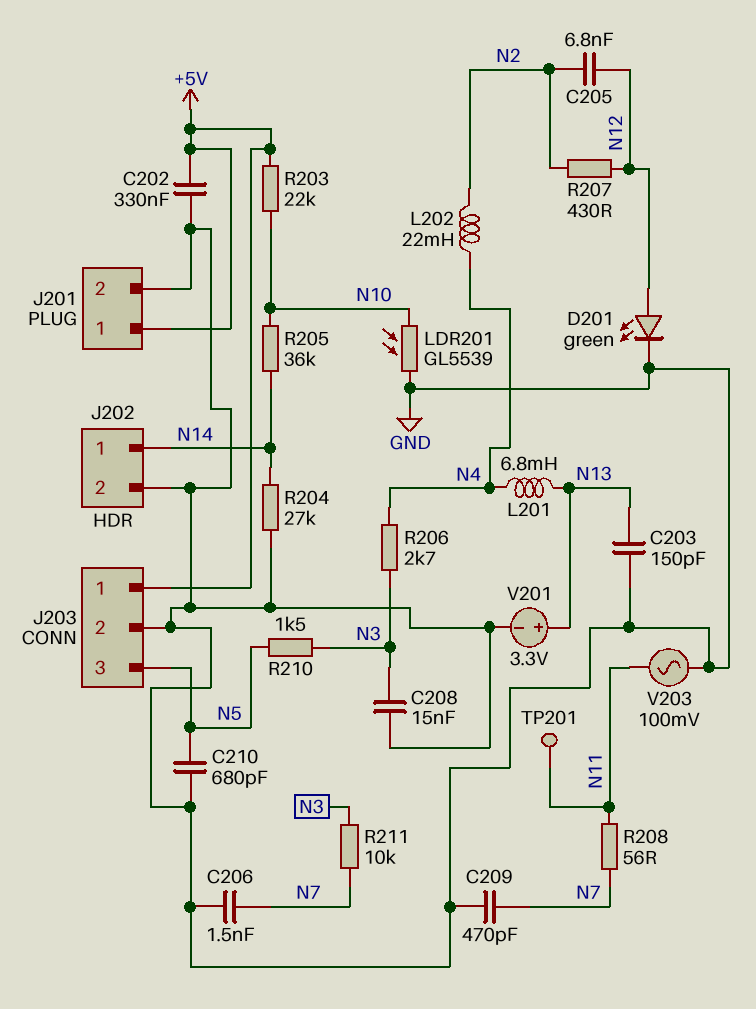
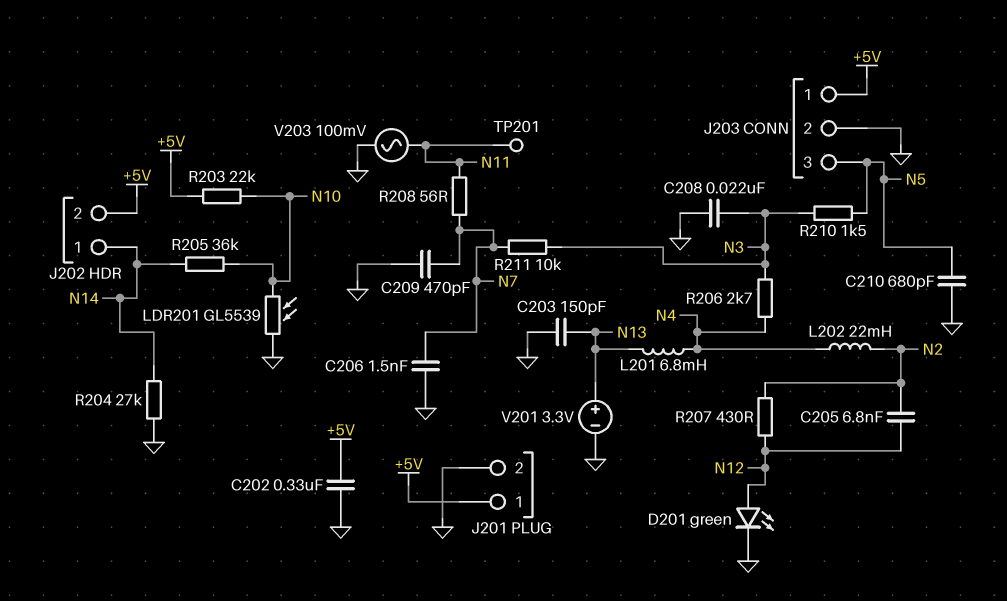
C208: 15nF (GND, N3) -> 22nF (GND, N3)
J202 pin 2: GND -> +5V

